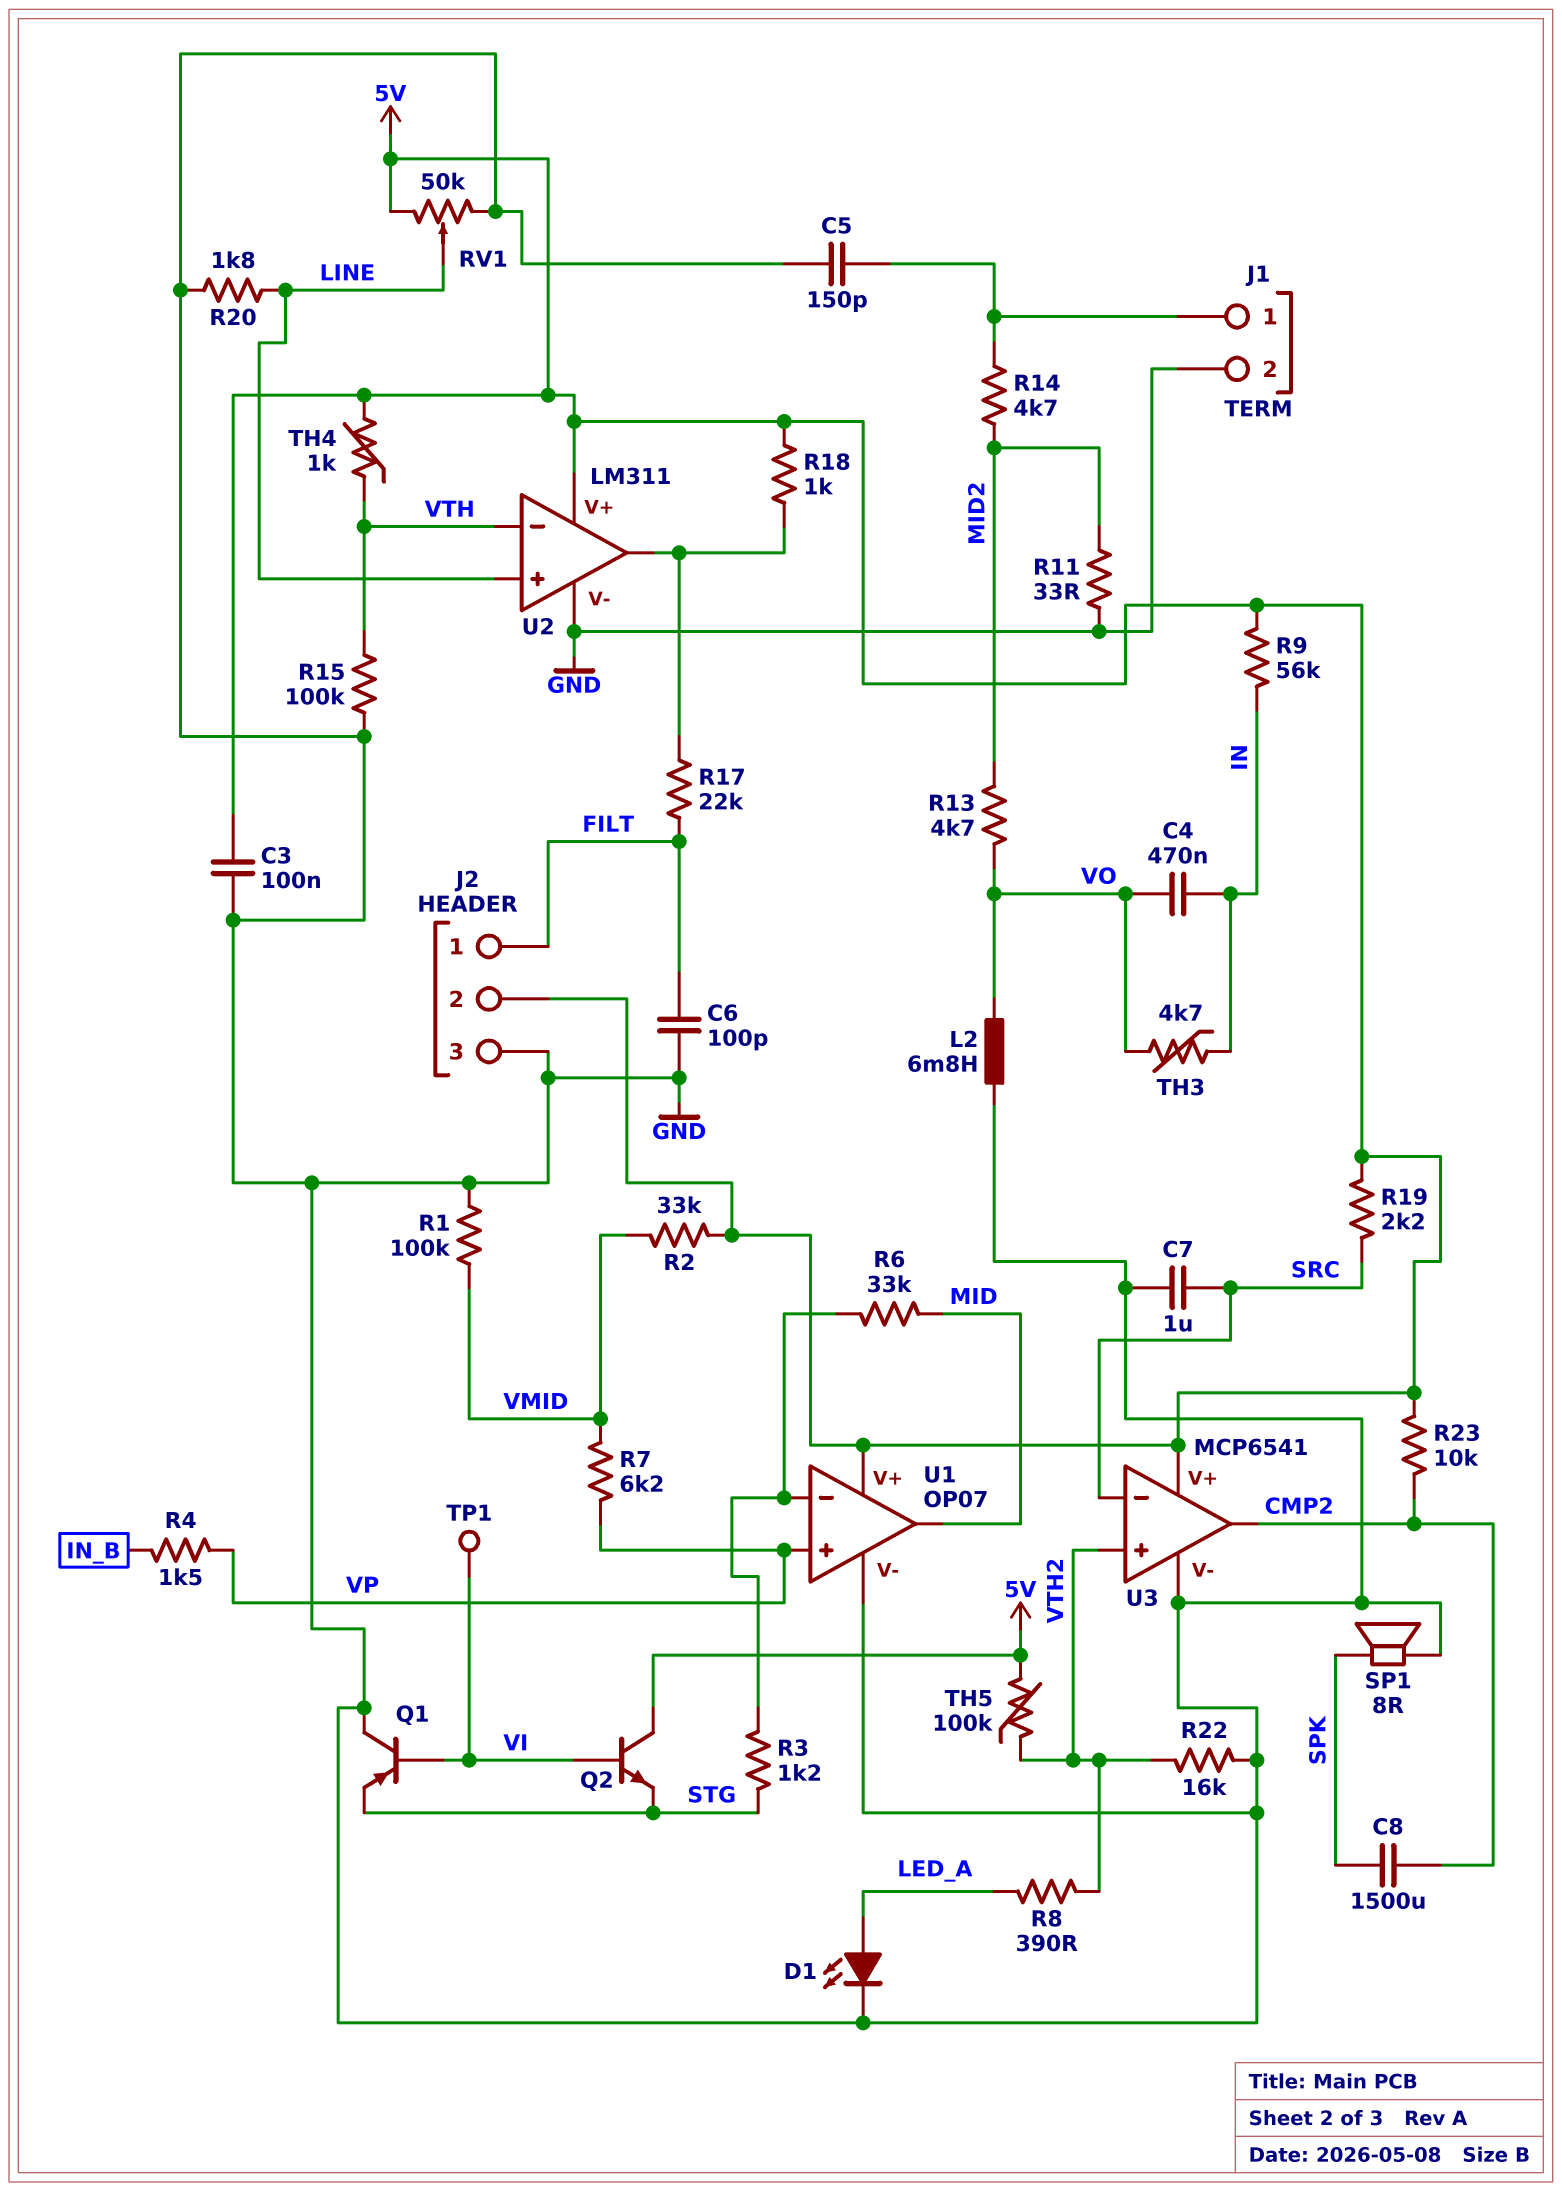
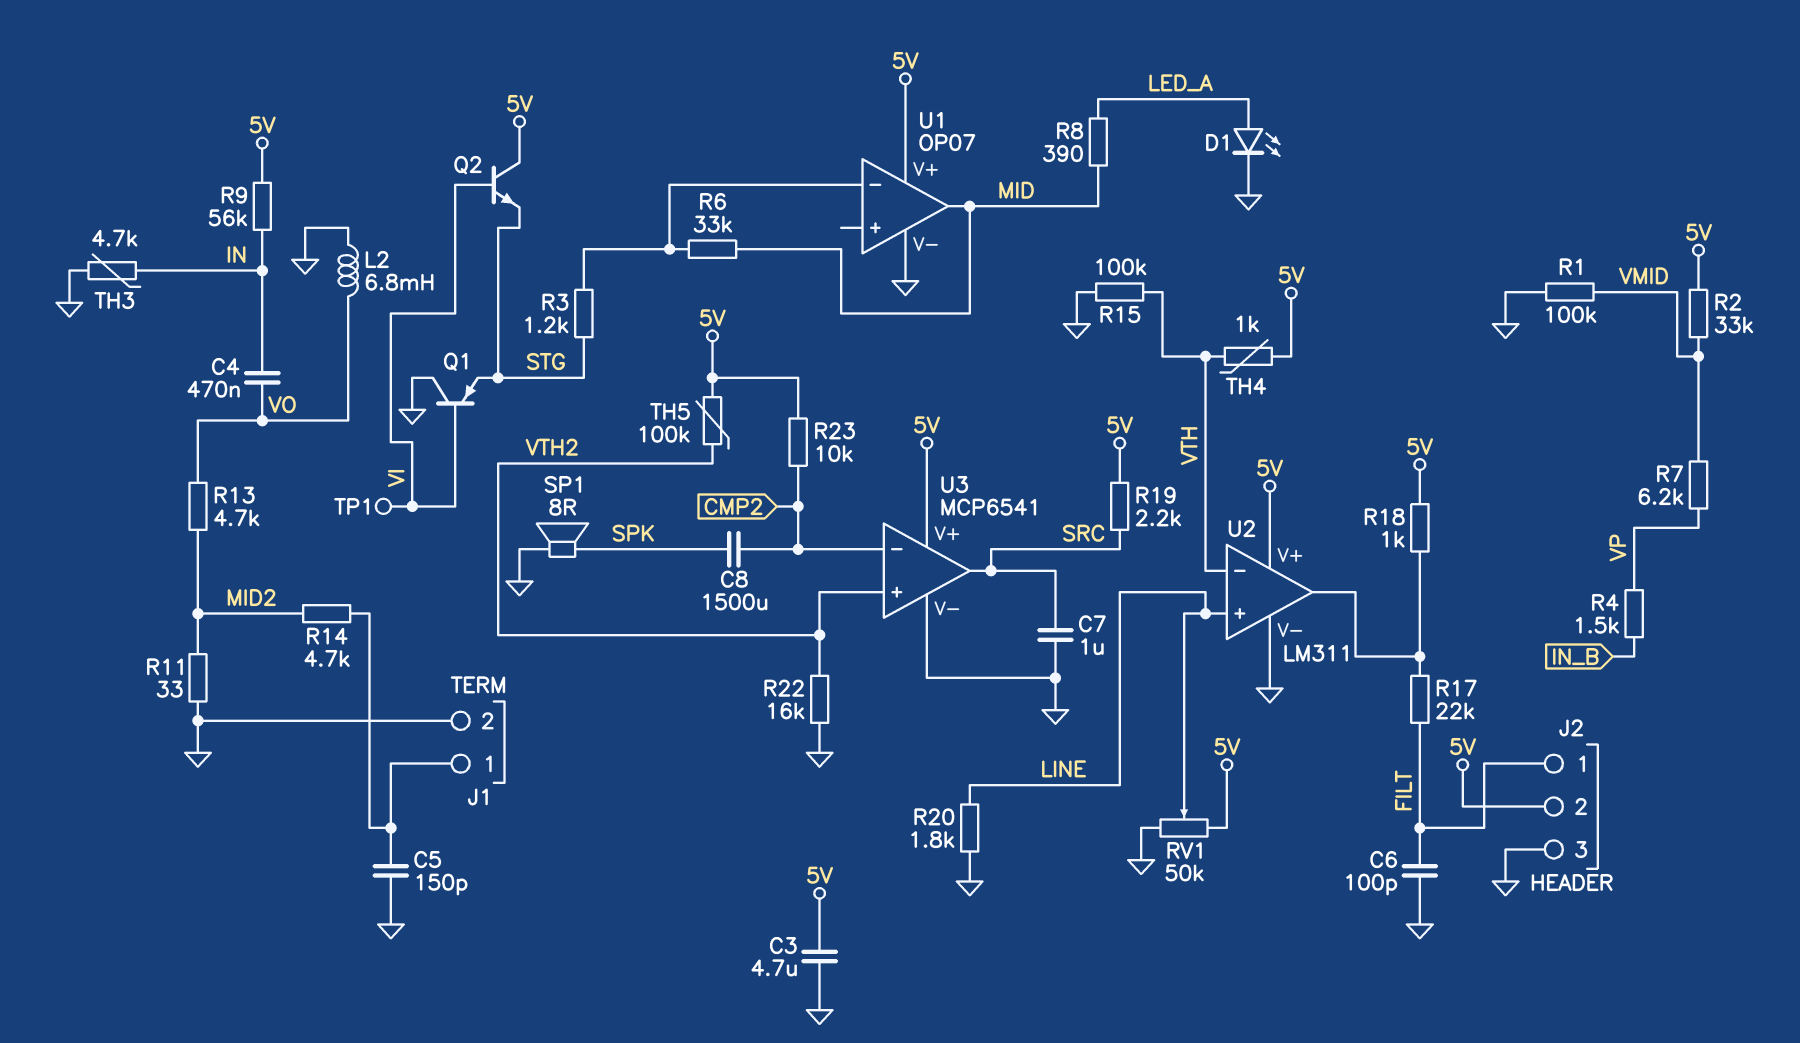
C3: 100nF (5V, GND) -> 4.7uF (5V, GND)
R8: 390 (LED_A, VTH2) -> 390 (LED_A, MID)
TH3: 4.7k (IN, VO) -> 4.7k (GND, IN)
U1 pin in+: VP -> none
U3 pin in-: SRC -> CMP2
U3 pin out: CMP2 -> SRC

